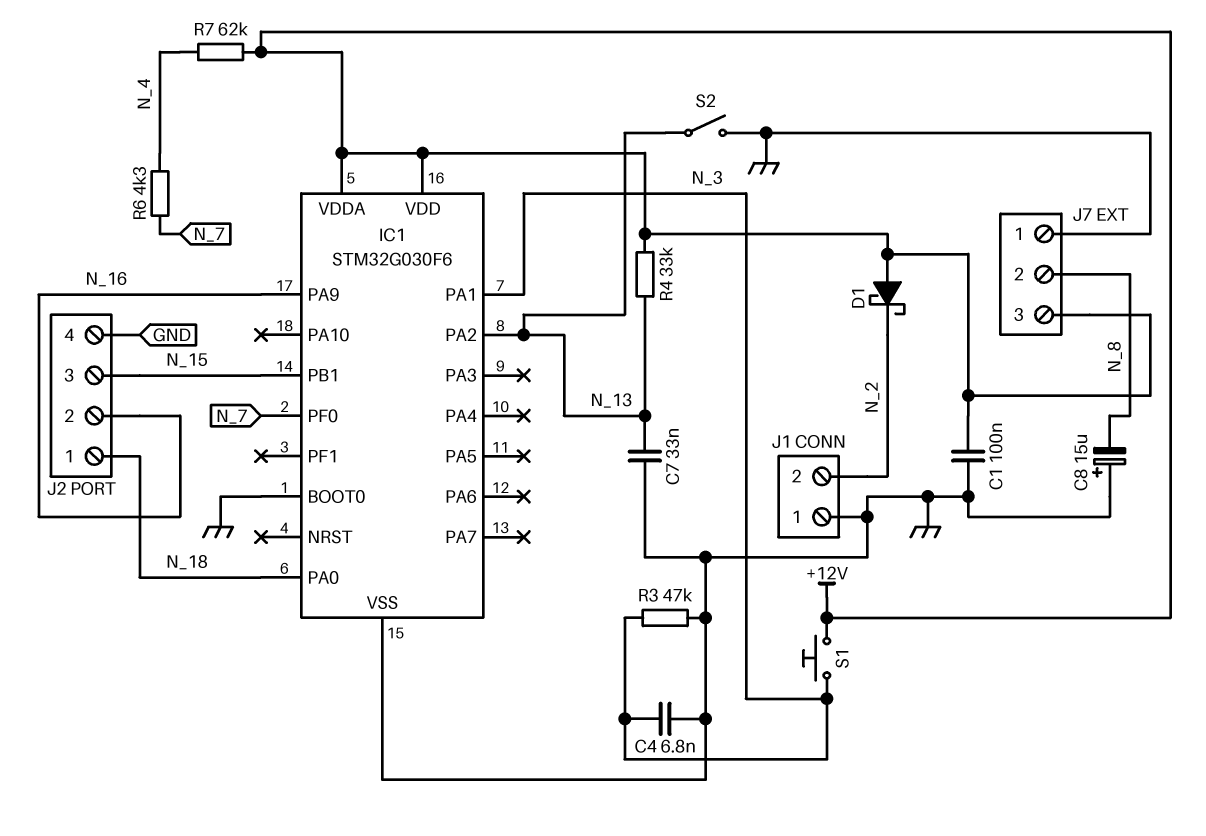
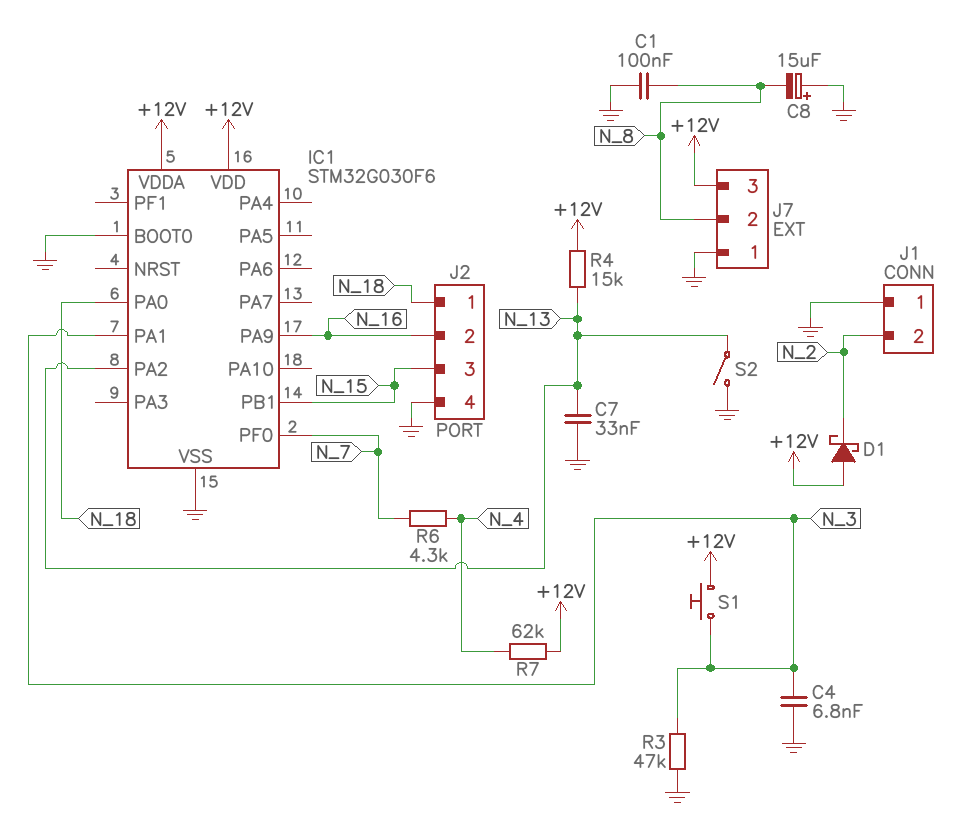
C1: 100nF (+12V, GND) -> 100nF (GND, N_8)
R4: 33k (+12V, N_13) -> 15k (+12V, N_13)

